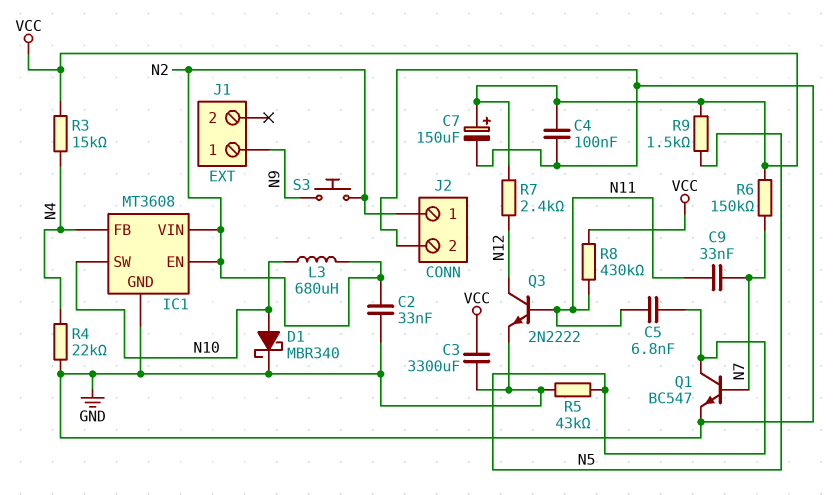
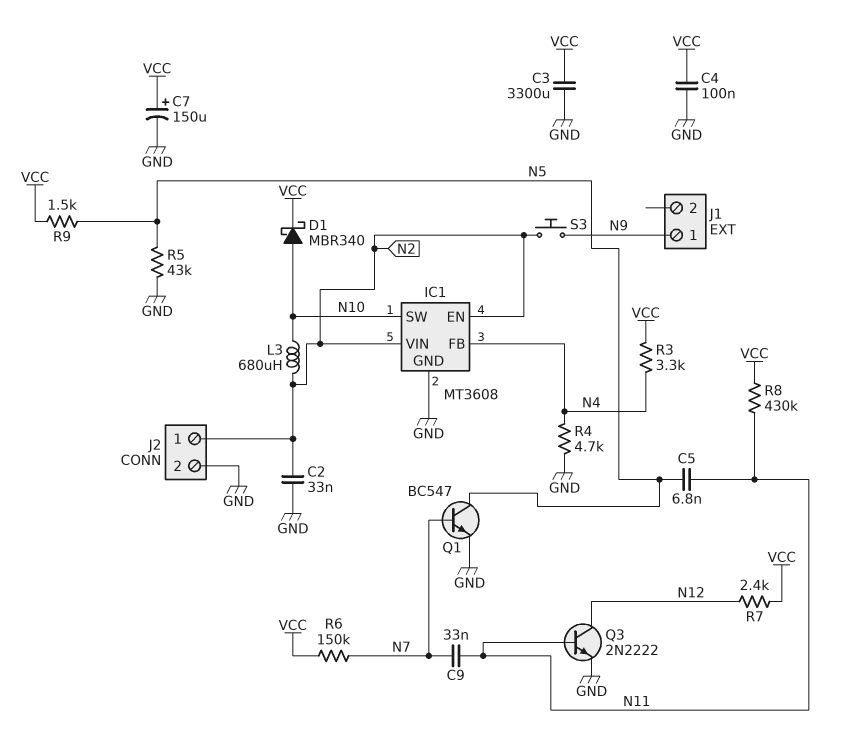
D1: schottky MBR340 (A N10, K GND) -> schottky MBR340 (A N10, K VCC)
R3: 15k (N4, VCC) -> 3.3k (N4, VCC)
R4: 22k (GND, N4) -> 4.7k (GND, N4)

